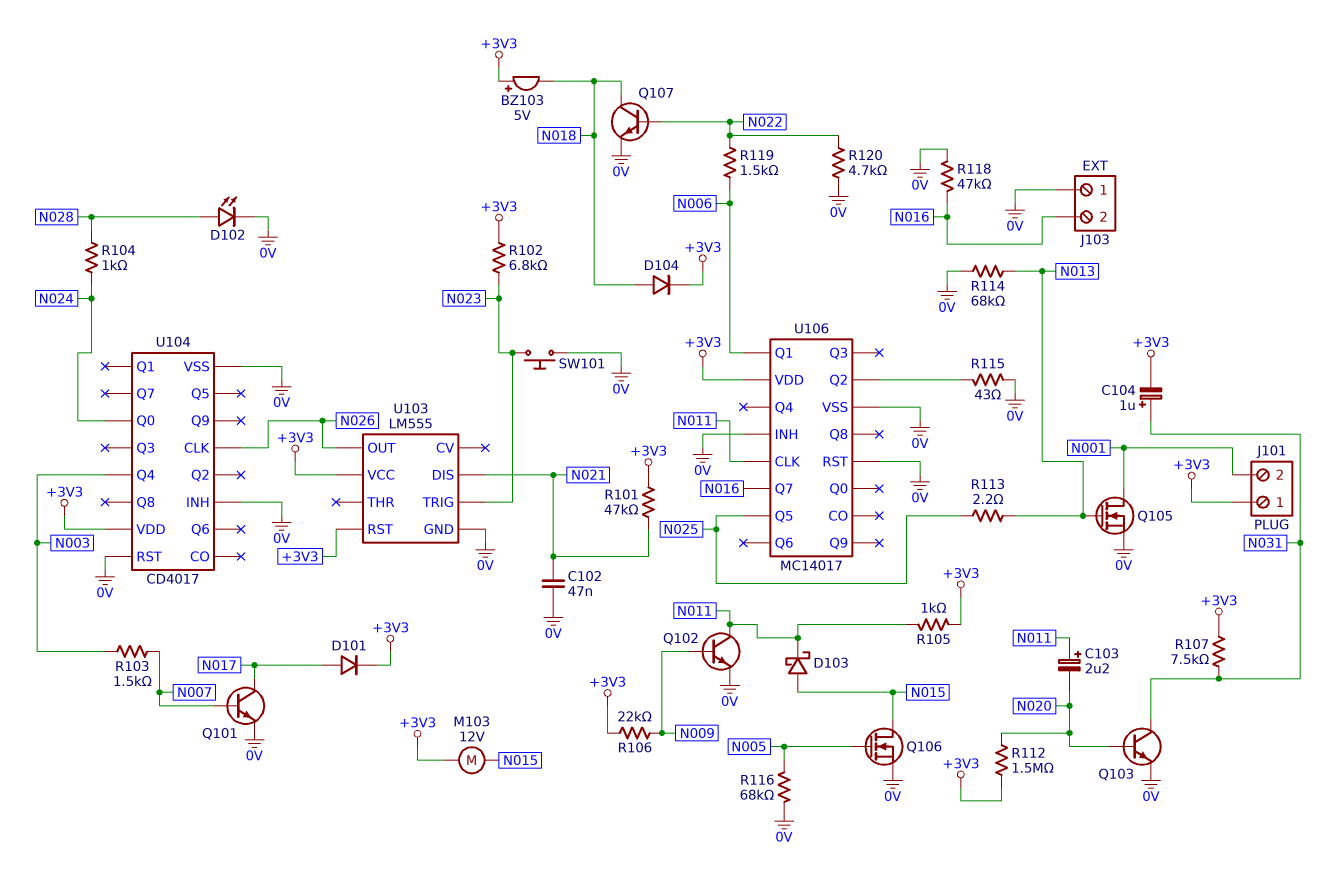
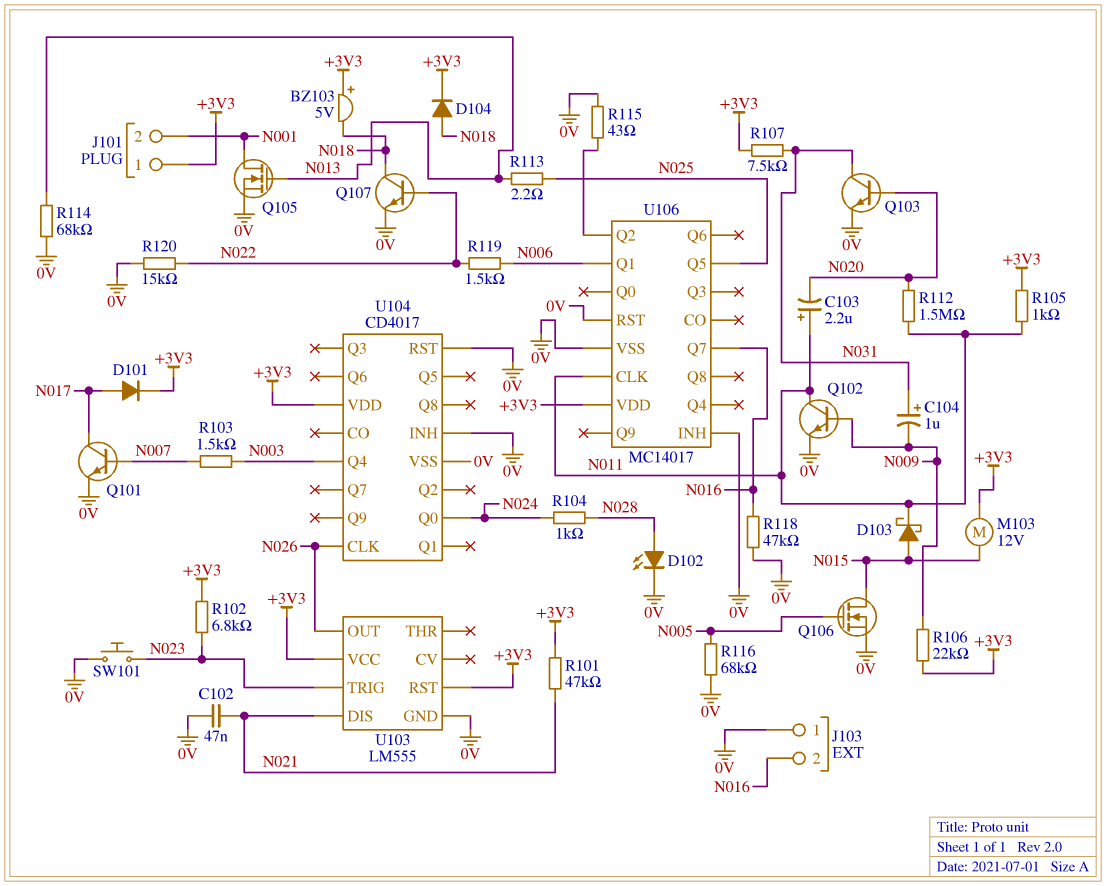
C104: 1uF (plus N031, minus +3V3) -> 1uF (plus N031, minus N009)
R112: 1.5M (+3V3, N020) -> 1.5M (N011, N020)
R120: 4.7k (0V, N022) -> 15k (0V, N022)

